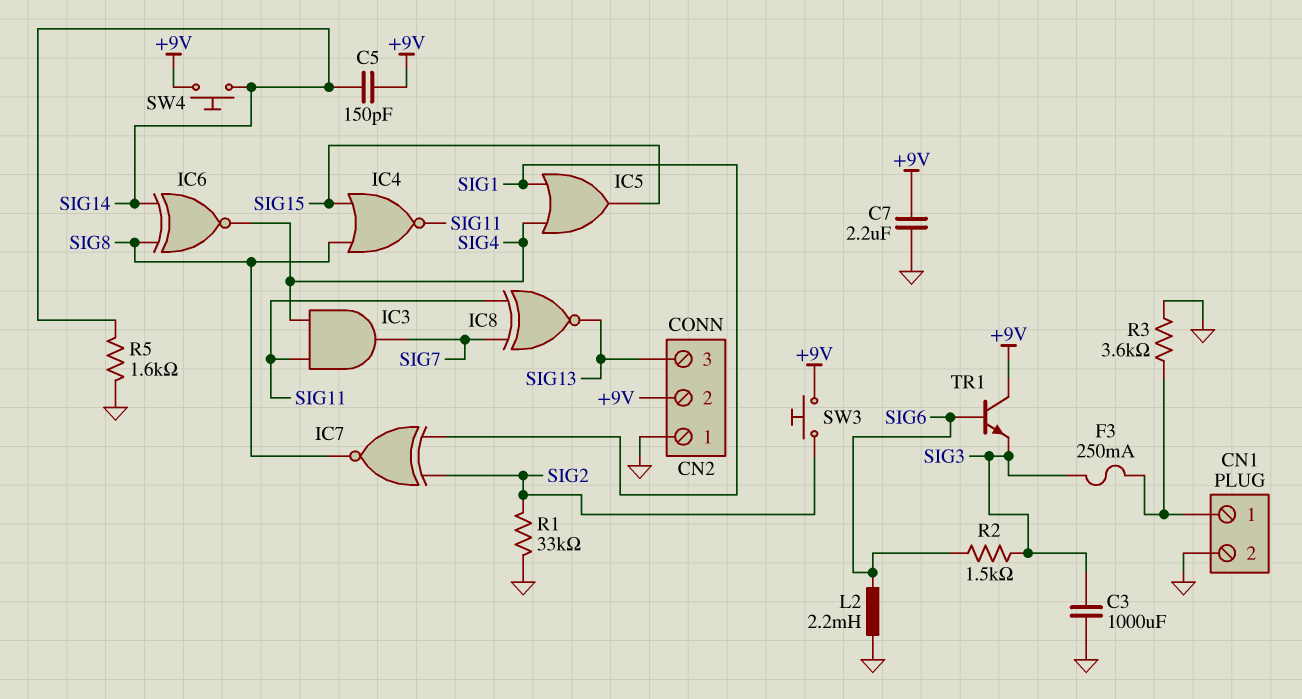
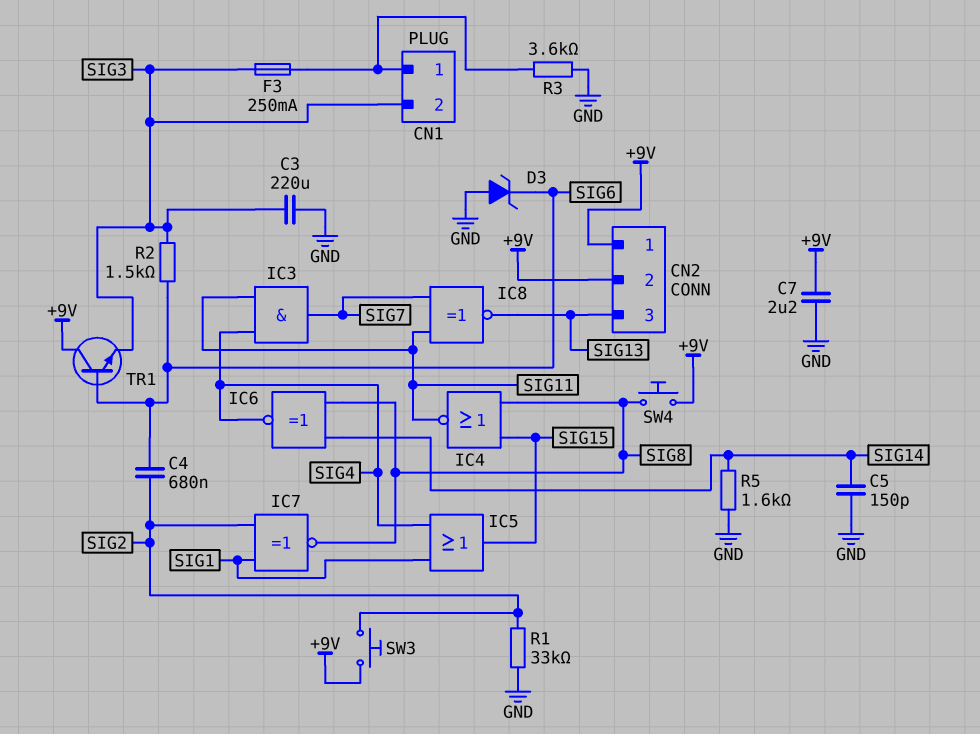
C3: 1000uF (GND, SIG3) -> 220uF (GND, SIG3)
C4: none -> 680nF (SIG2, SIG6)
C5: 150pF (+9V, SIG14) -> 150pF (GND, SIG14)
CN1 pin 2: GND -> SIG3
CN2 pin 1: GND -> +9V
D3: none -> zener (A GND, K SIG6)
L2: 2.2mH (GND, SIG6) -> none
SW4: button (+9V, SIG14) -> button (+9V, SIG8)

